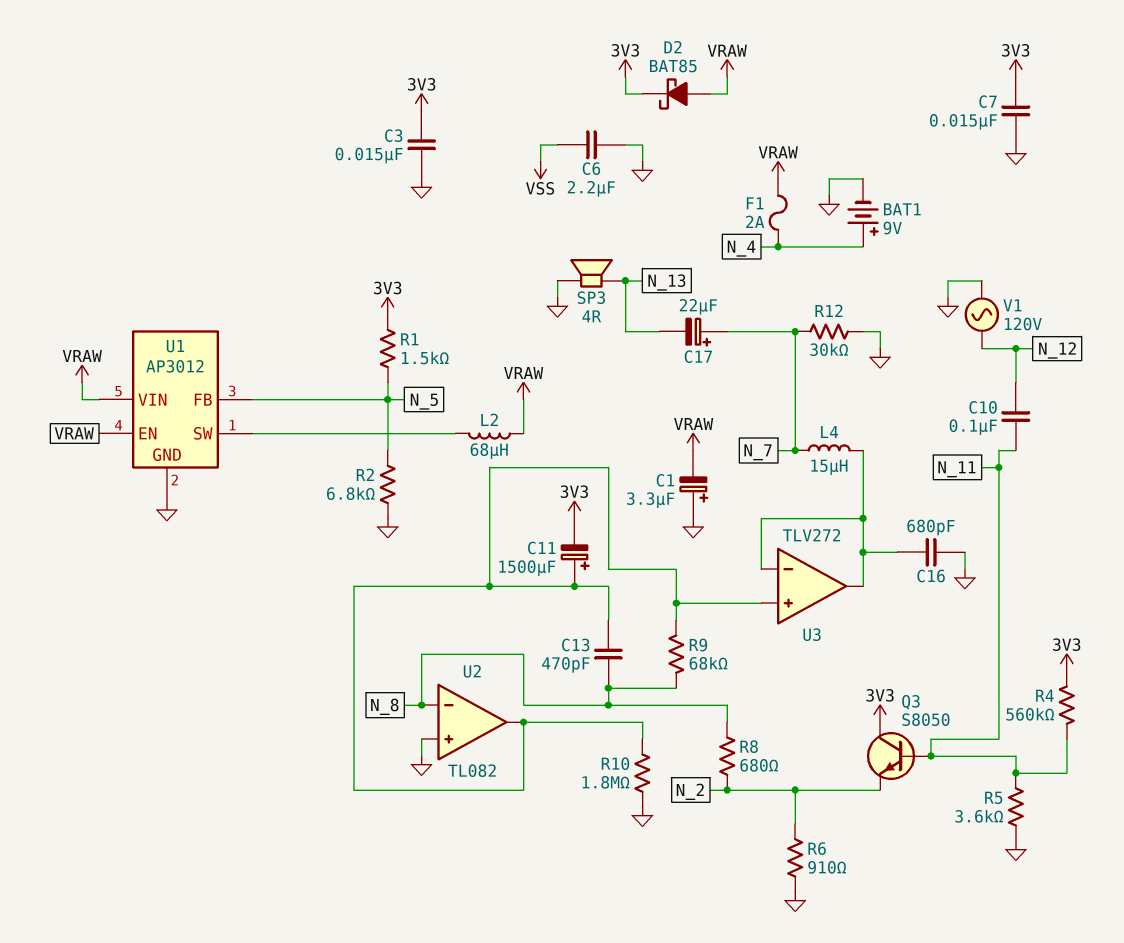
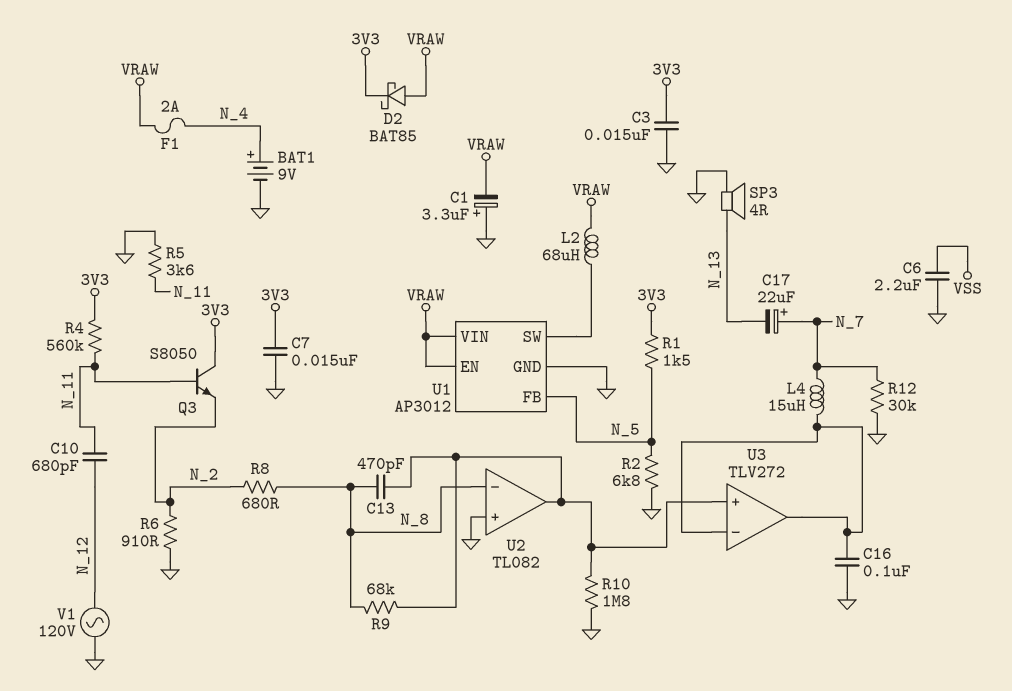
C10: 100nF (N_11, N_12) -> 680pF (N_11, N_12)
C11: 1500uF (plus U2/out, minus 3V3) -> none
C16: 680pF (GND, U3/in-) -> 100nF (GND, U3/in-)

